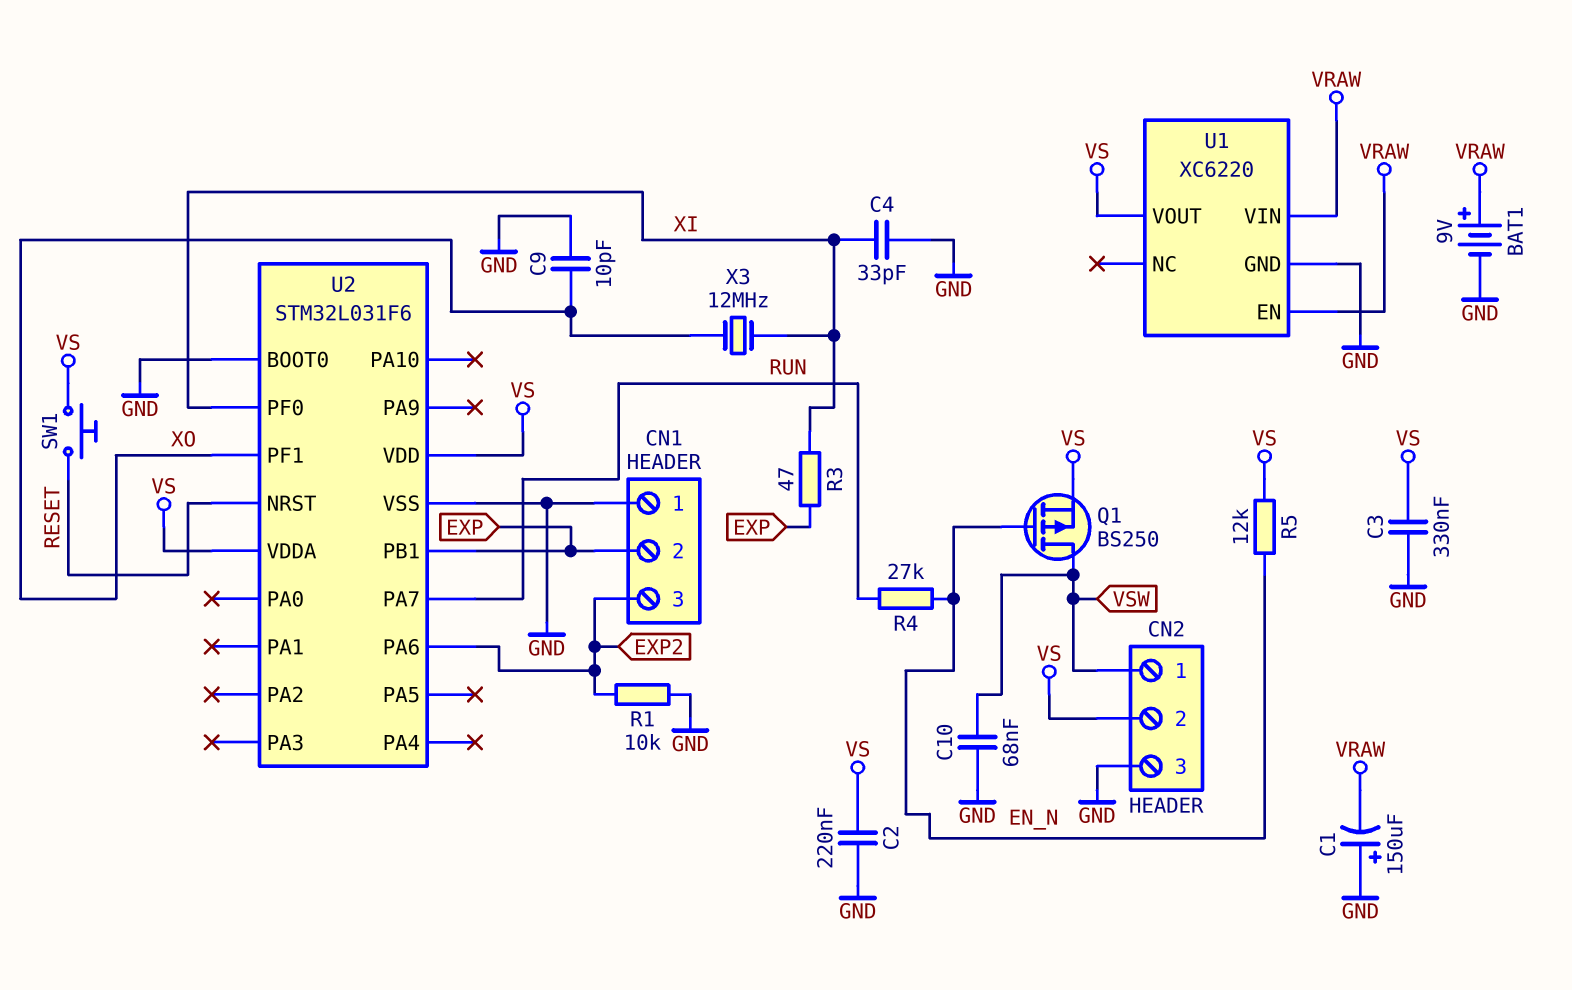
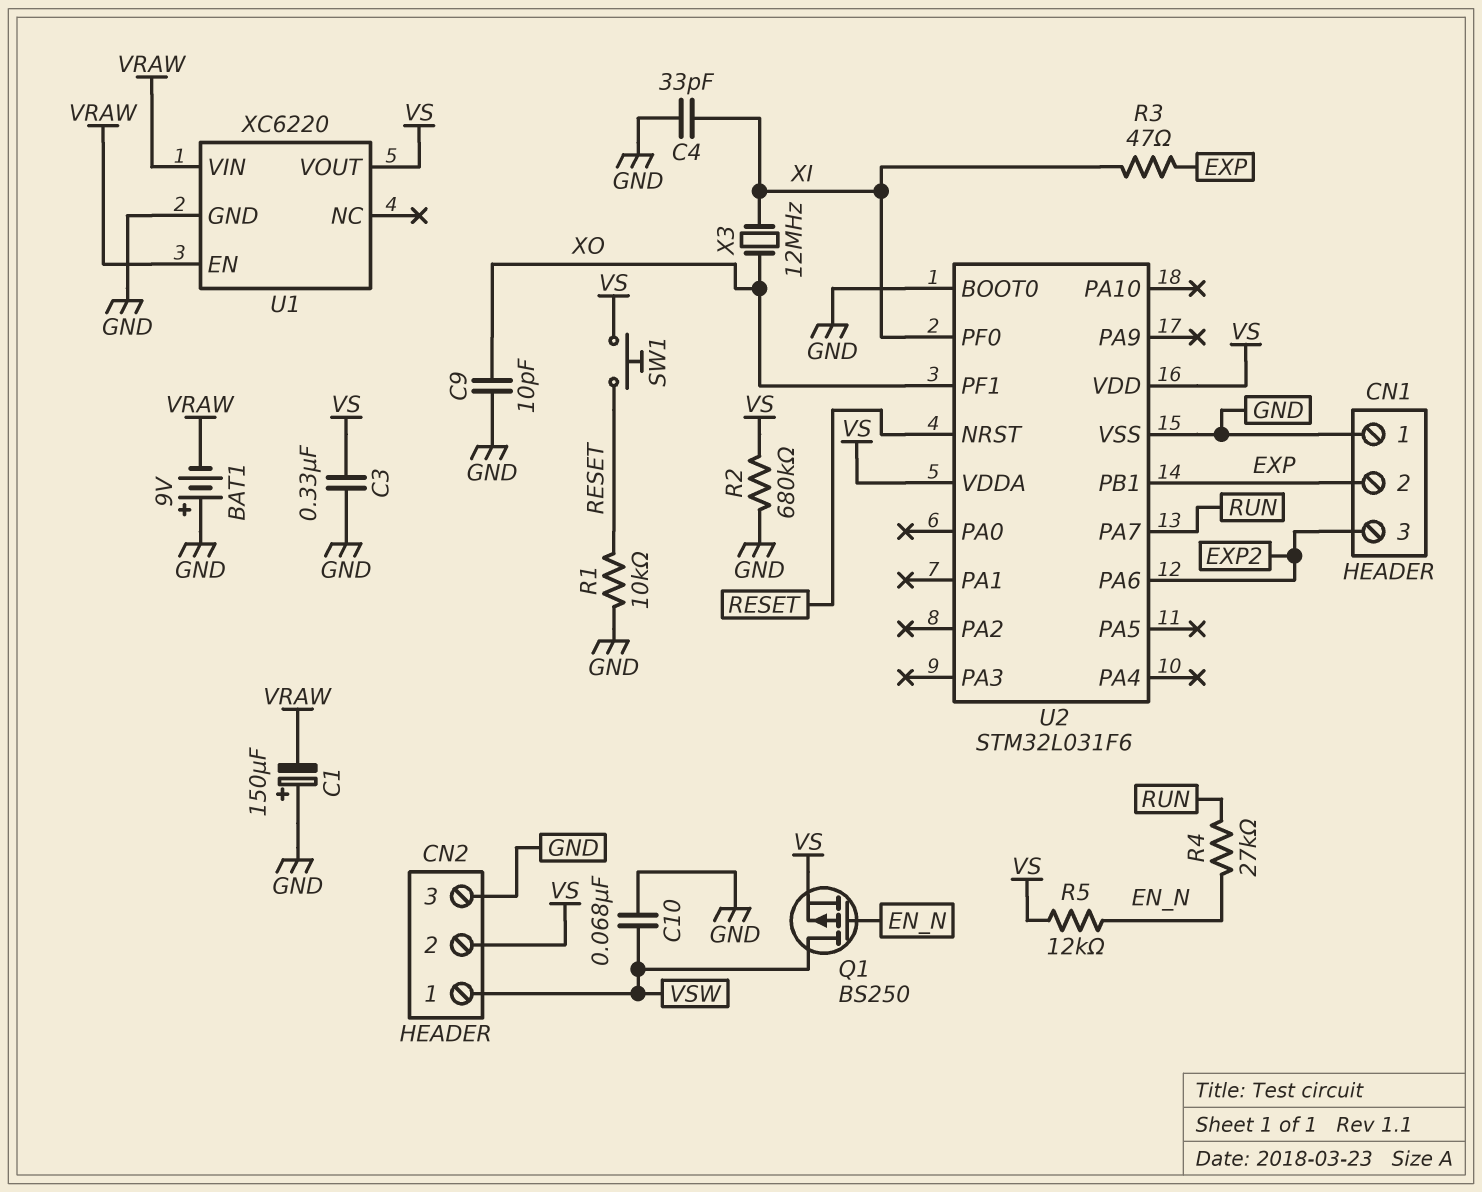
BAT1: 9V (plus VRAW, minus GND) -> 9V (plus GND, minus VRAW)
C2: 220nF (GND, VS) -> none
R1: 10k (EXP2, GND) -> 10k (GND, RESET)
R2: none -> 680k (GND, VS)

